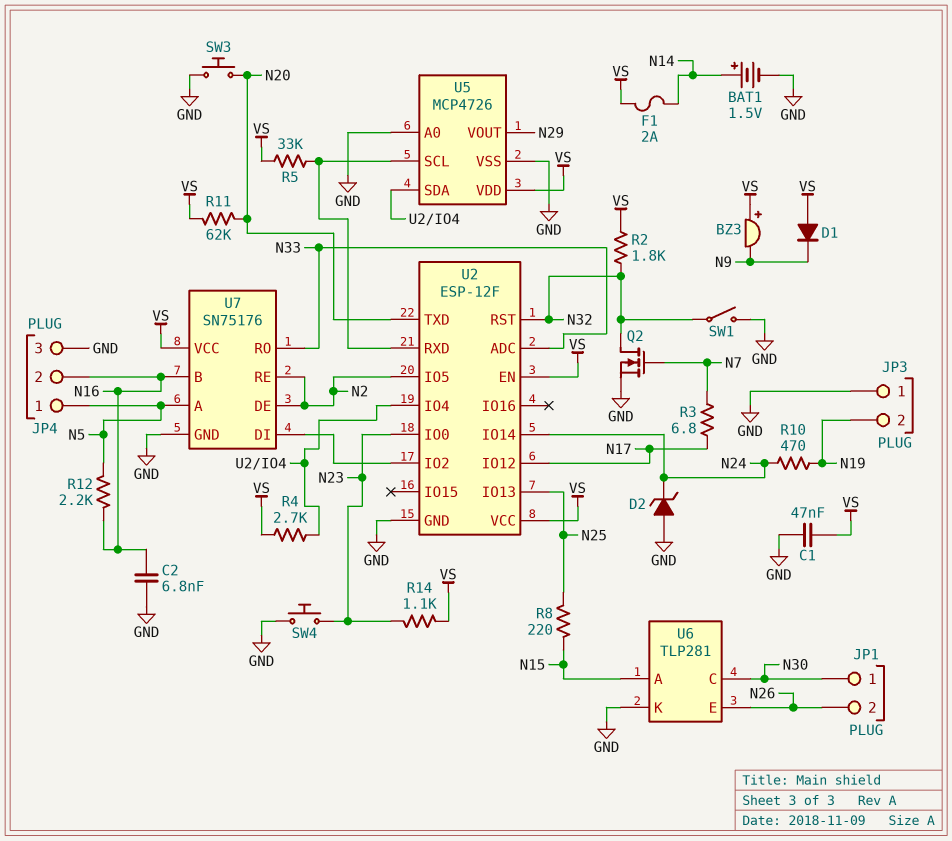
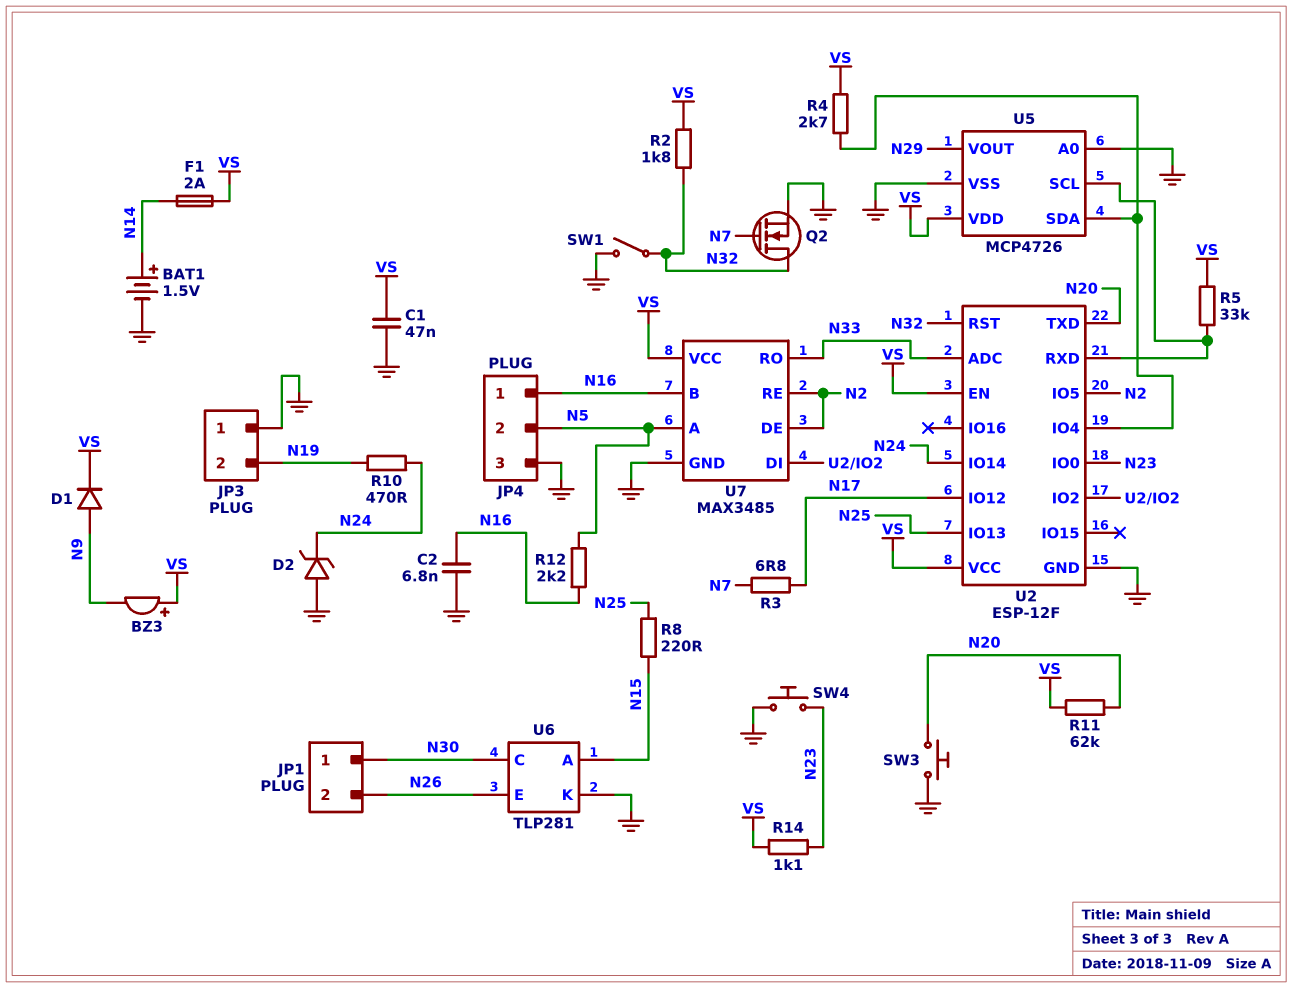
D1: diode (A VS, K N9) -> diode (A N9, K VS)
JP4 pin 1: N5 -> N16
JP4 pin 2: N16 -> N5
U7: SN75176 -> MAX3485

